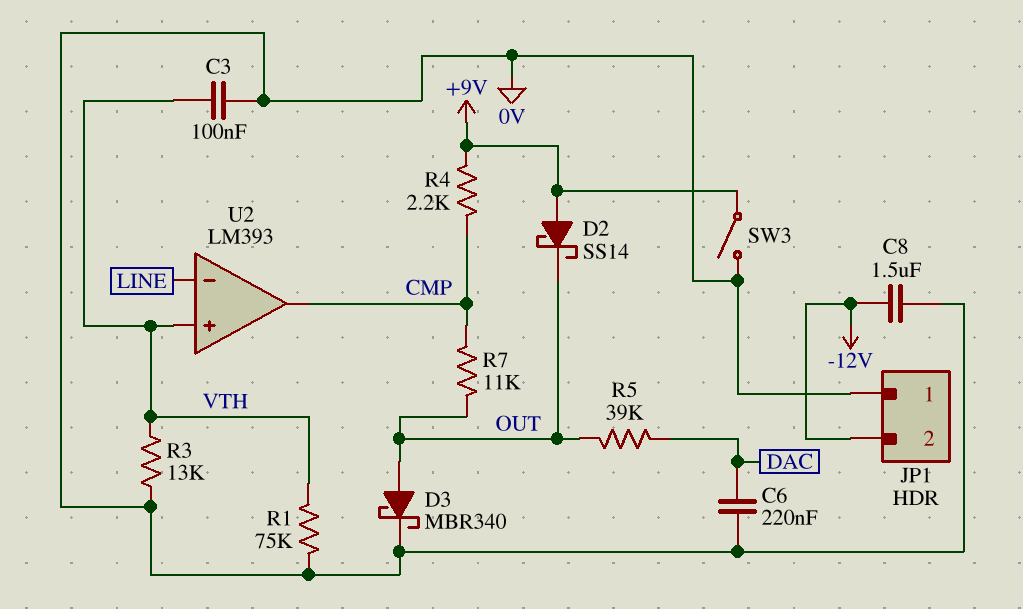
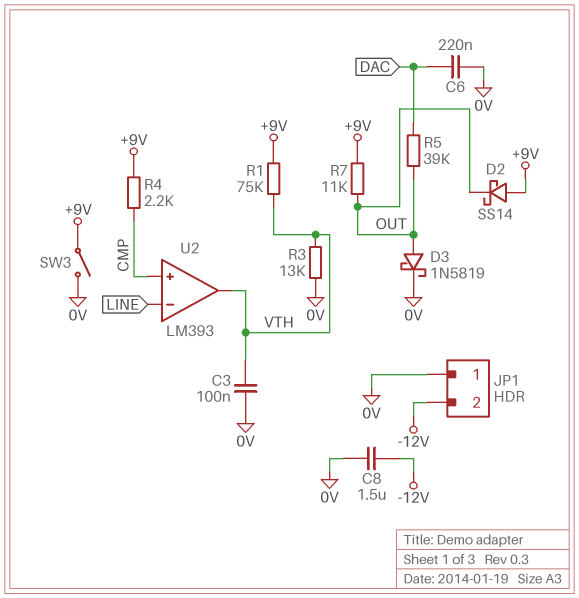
D3: schottky MBR340 (A OUT, K 0V) -> schottky 1N5819 (A OUT, K 0V)
R1: 75k (0V, VTH) -> 75k (+9V, VTH)
R7: 11k (CMP, OUT) -> 11k (+9V, OUT)
U2 pin in+: VTH -> CMP
U2 pin out: CMP -> VTH

